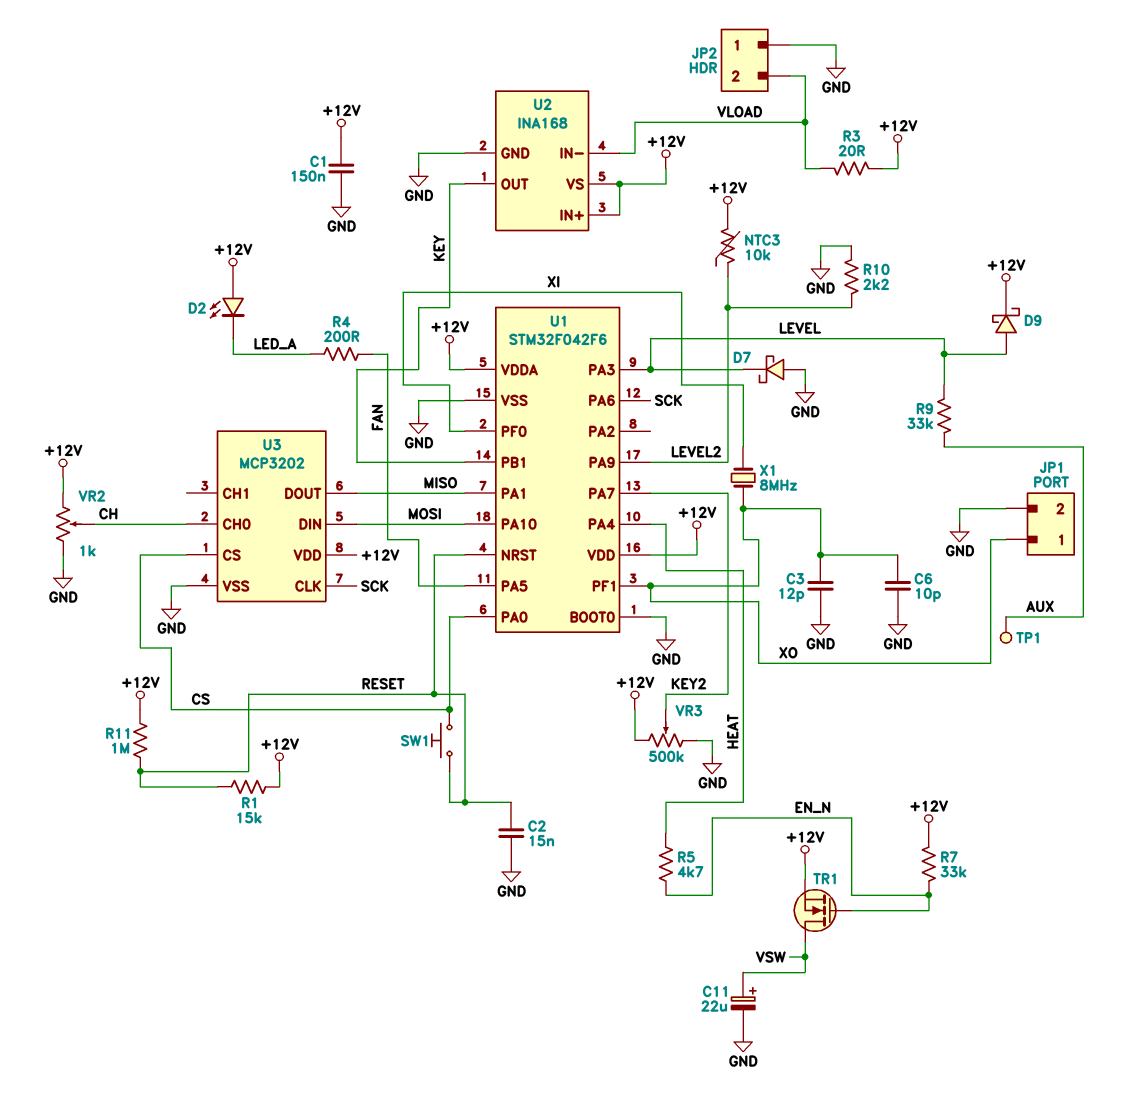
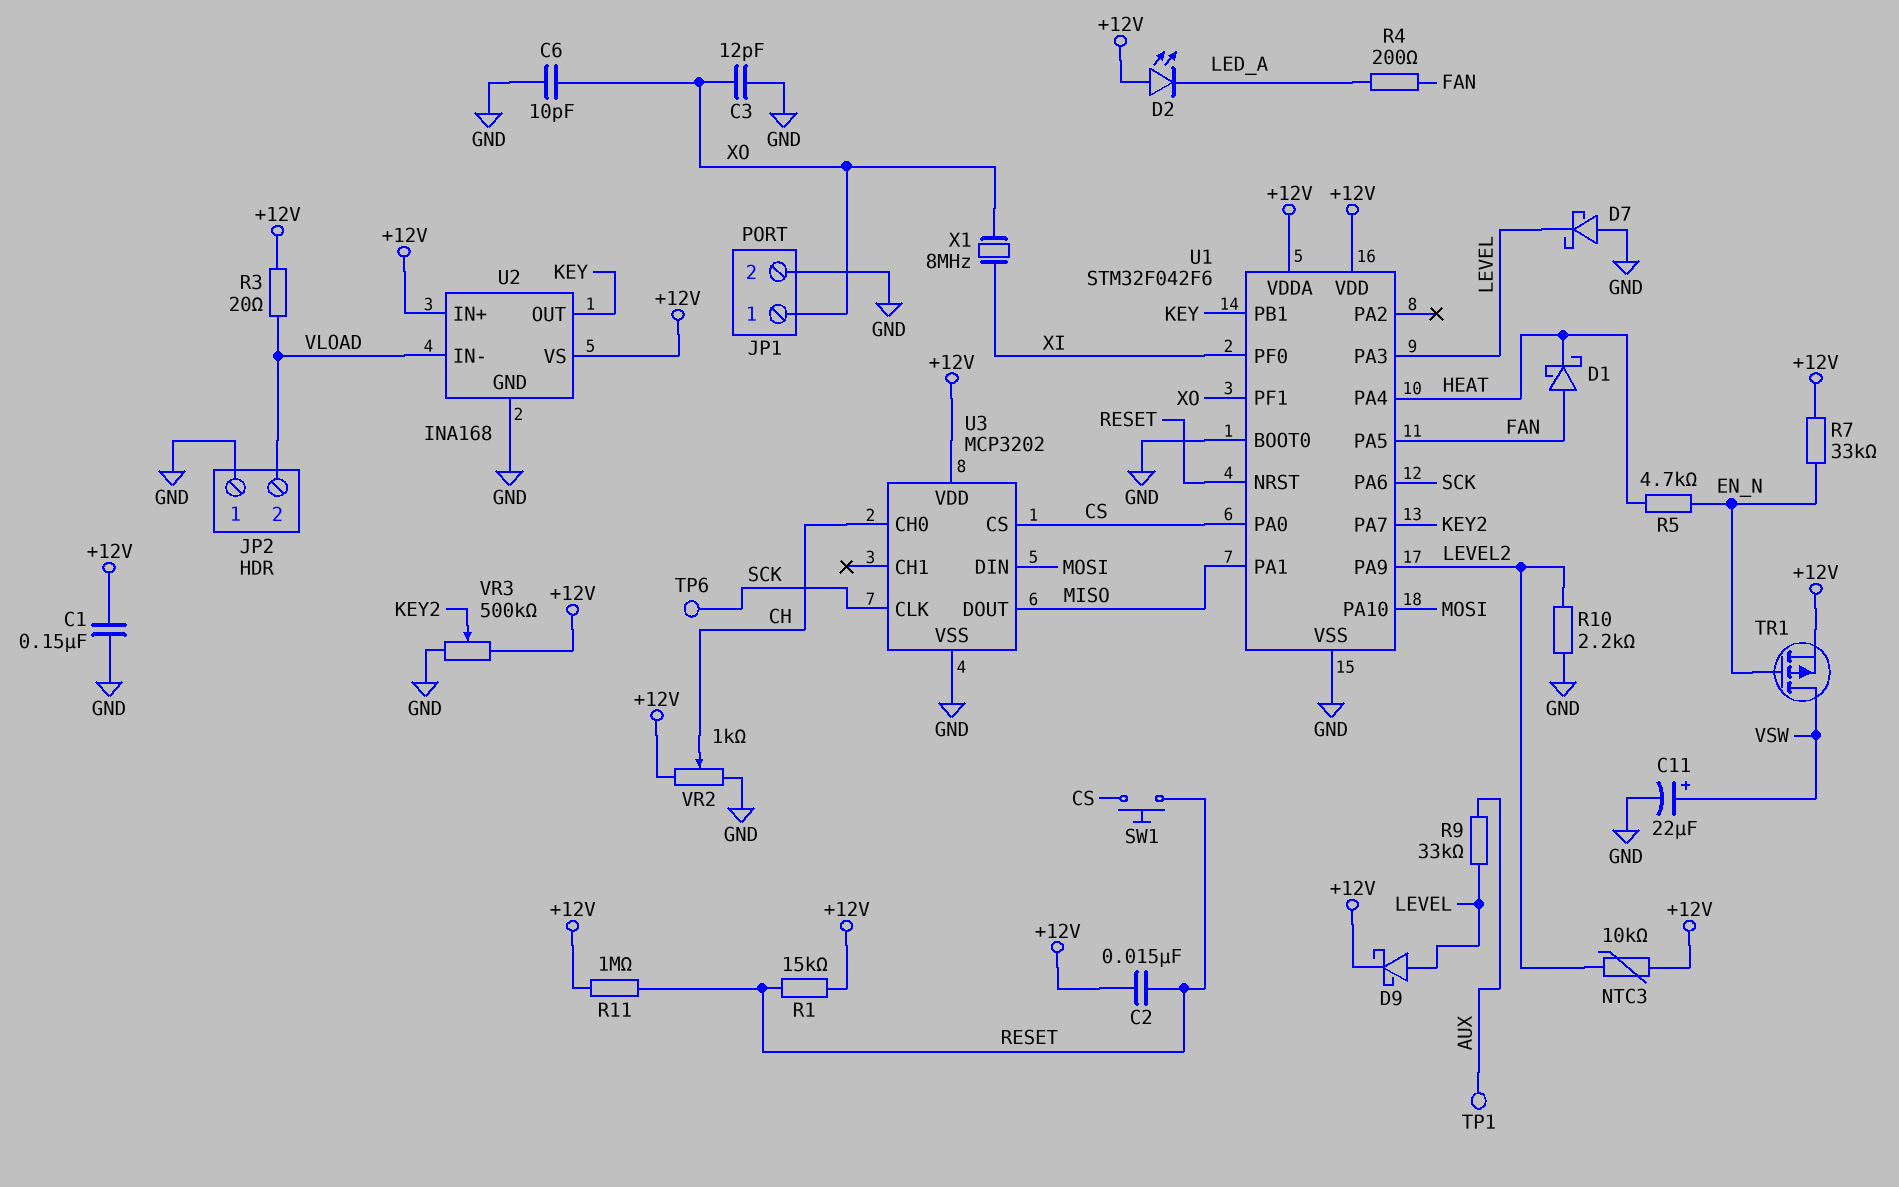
C2: 15nF (GND, RESET) -> 15nF (+12V, RESET)
D1: none -> schottky (A FAN, K HEAT)
TP6: none -> test point (SCK)
TR1: NMOS (G EN_N, D VSW, S +12V) -> PMOS (G EN_N, D VSW, S +12V)

